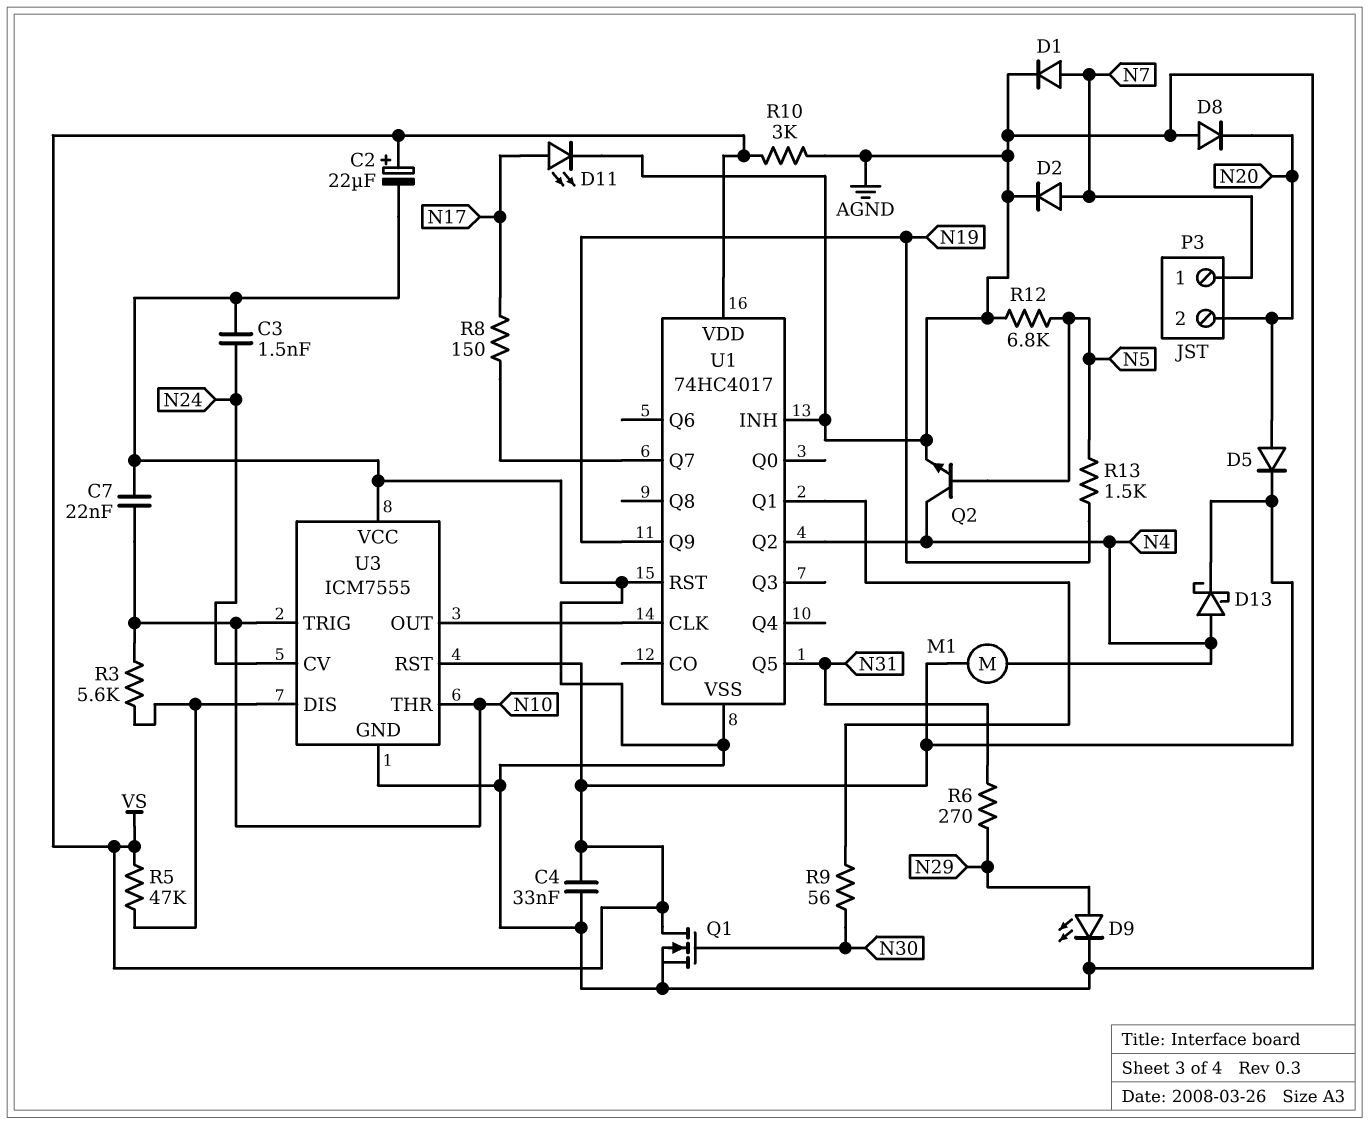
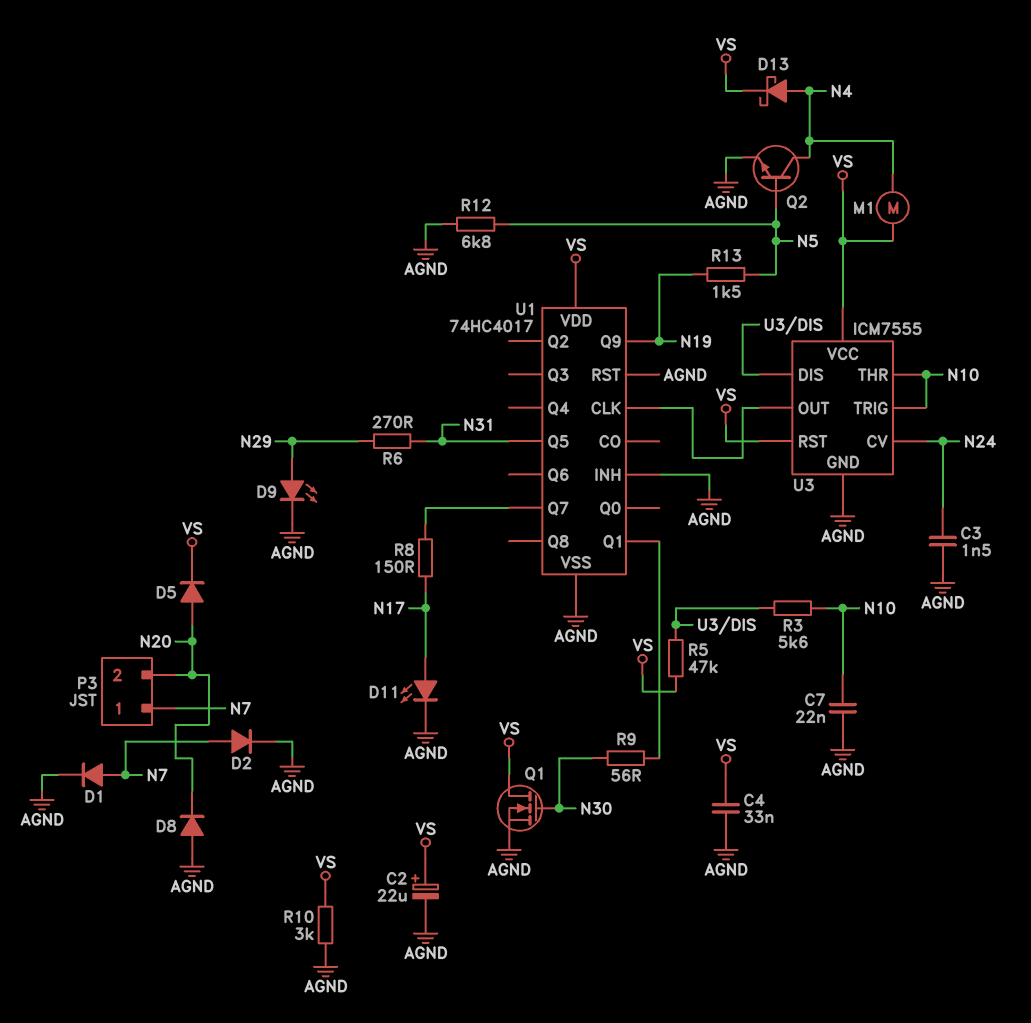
U1 pin Q2: N4 -> none
U3 pin VCC: AGND -> VS

